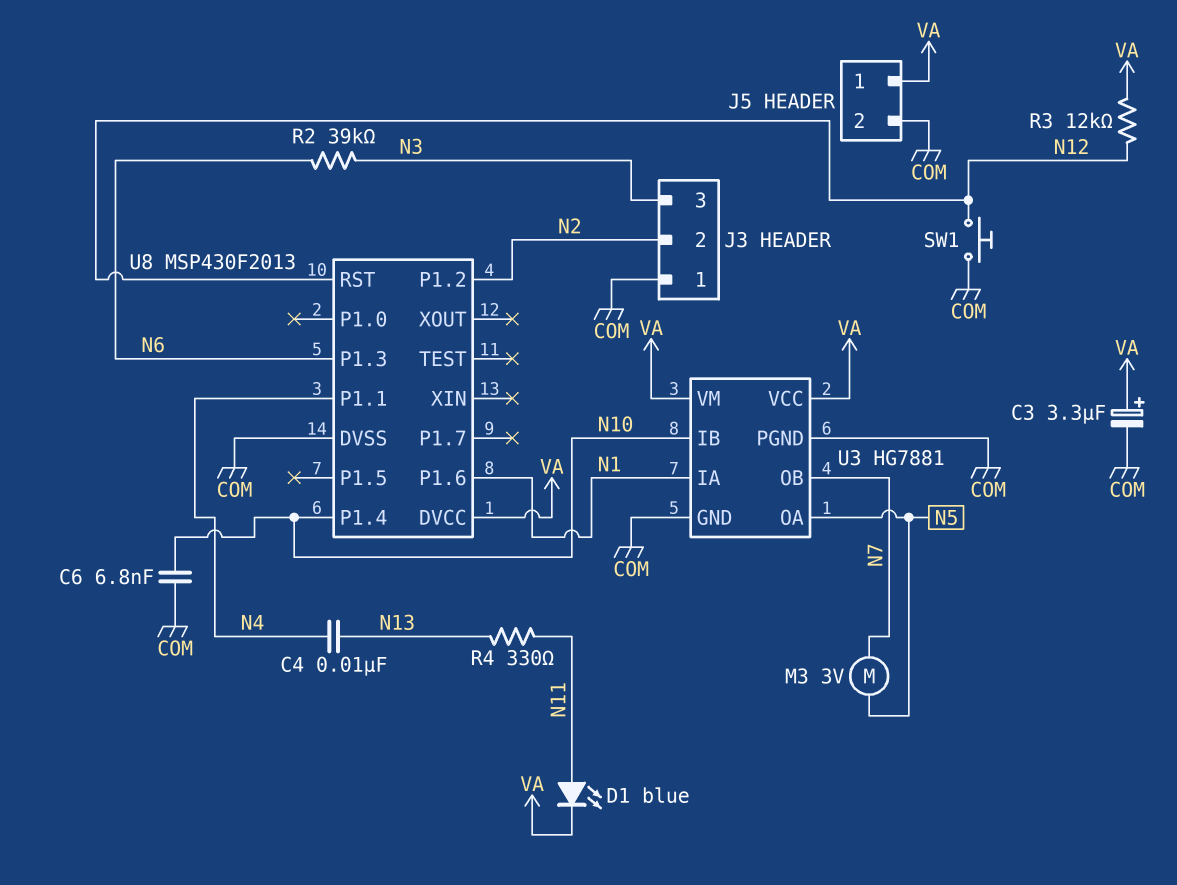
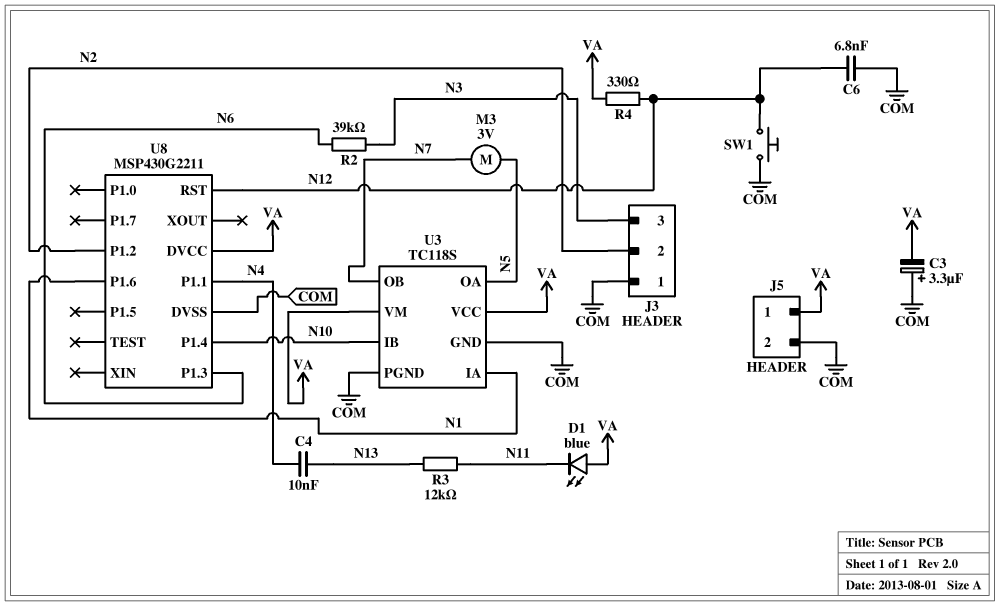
C3: 3.3uF (plus VA, minus COM) -> 3.3uF (plus COM, minus VA)
C6: 6.8nF (COM, N10) -> 6.8nF (COM, N12)
D1: LED blue (A N11, K VA) -> LED blue (A VA, K N11)
R3: 12k (N12, VA) -> 12k (N11, N13)
R4: 330 (N11, N13) -> 330 (N12, VA)
U3: HG7881 -> TC118S
U8: MSP430F2013 -> MSP430G2211

